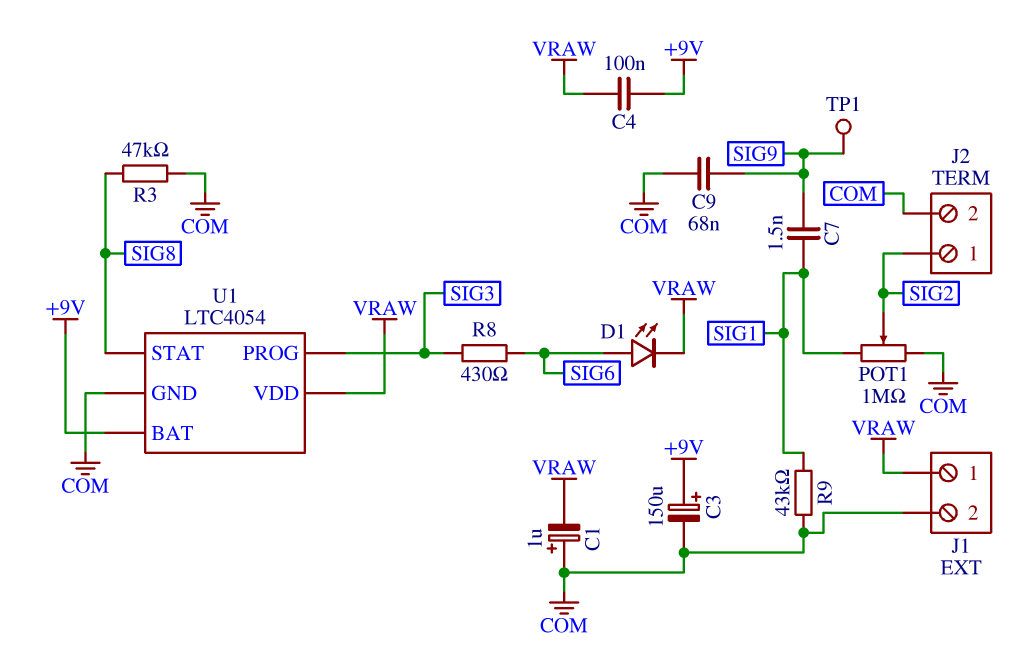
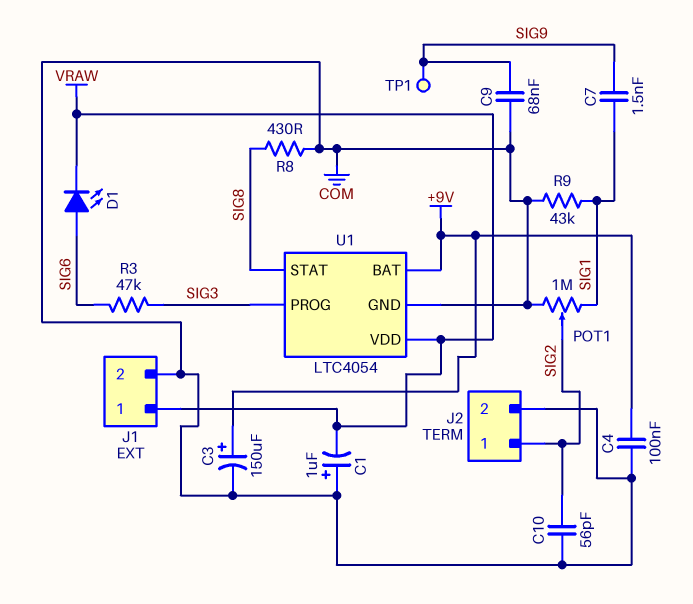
C4: 100nF (+9V, VRAW) -> 100nF (+9V, COM)
C10: none -> 56pF (COM, SIG2)
R3: 47k (COM, SIG8) -> 47k (SIG3, SIG6)
R8: 430 (SIG3, SIG6) -> 430 (COM, SIG8)

